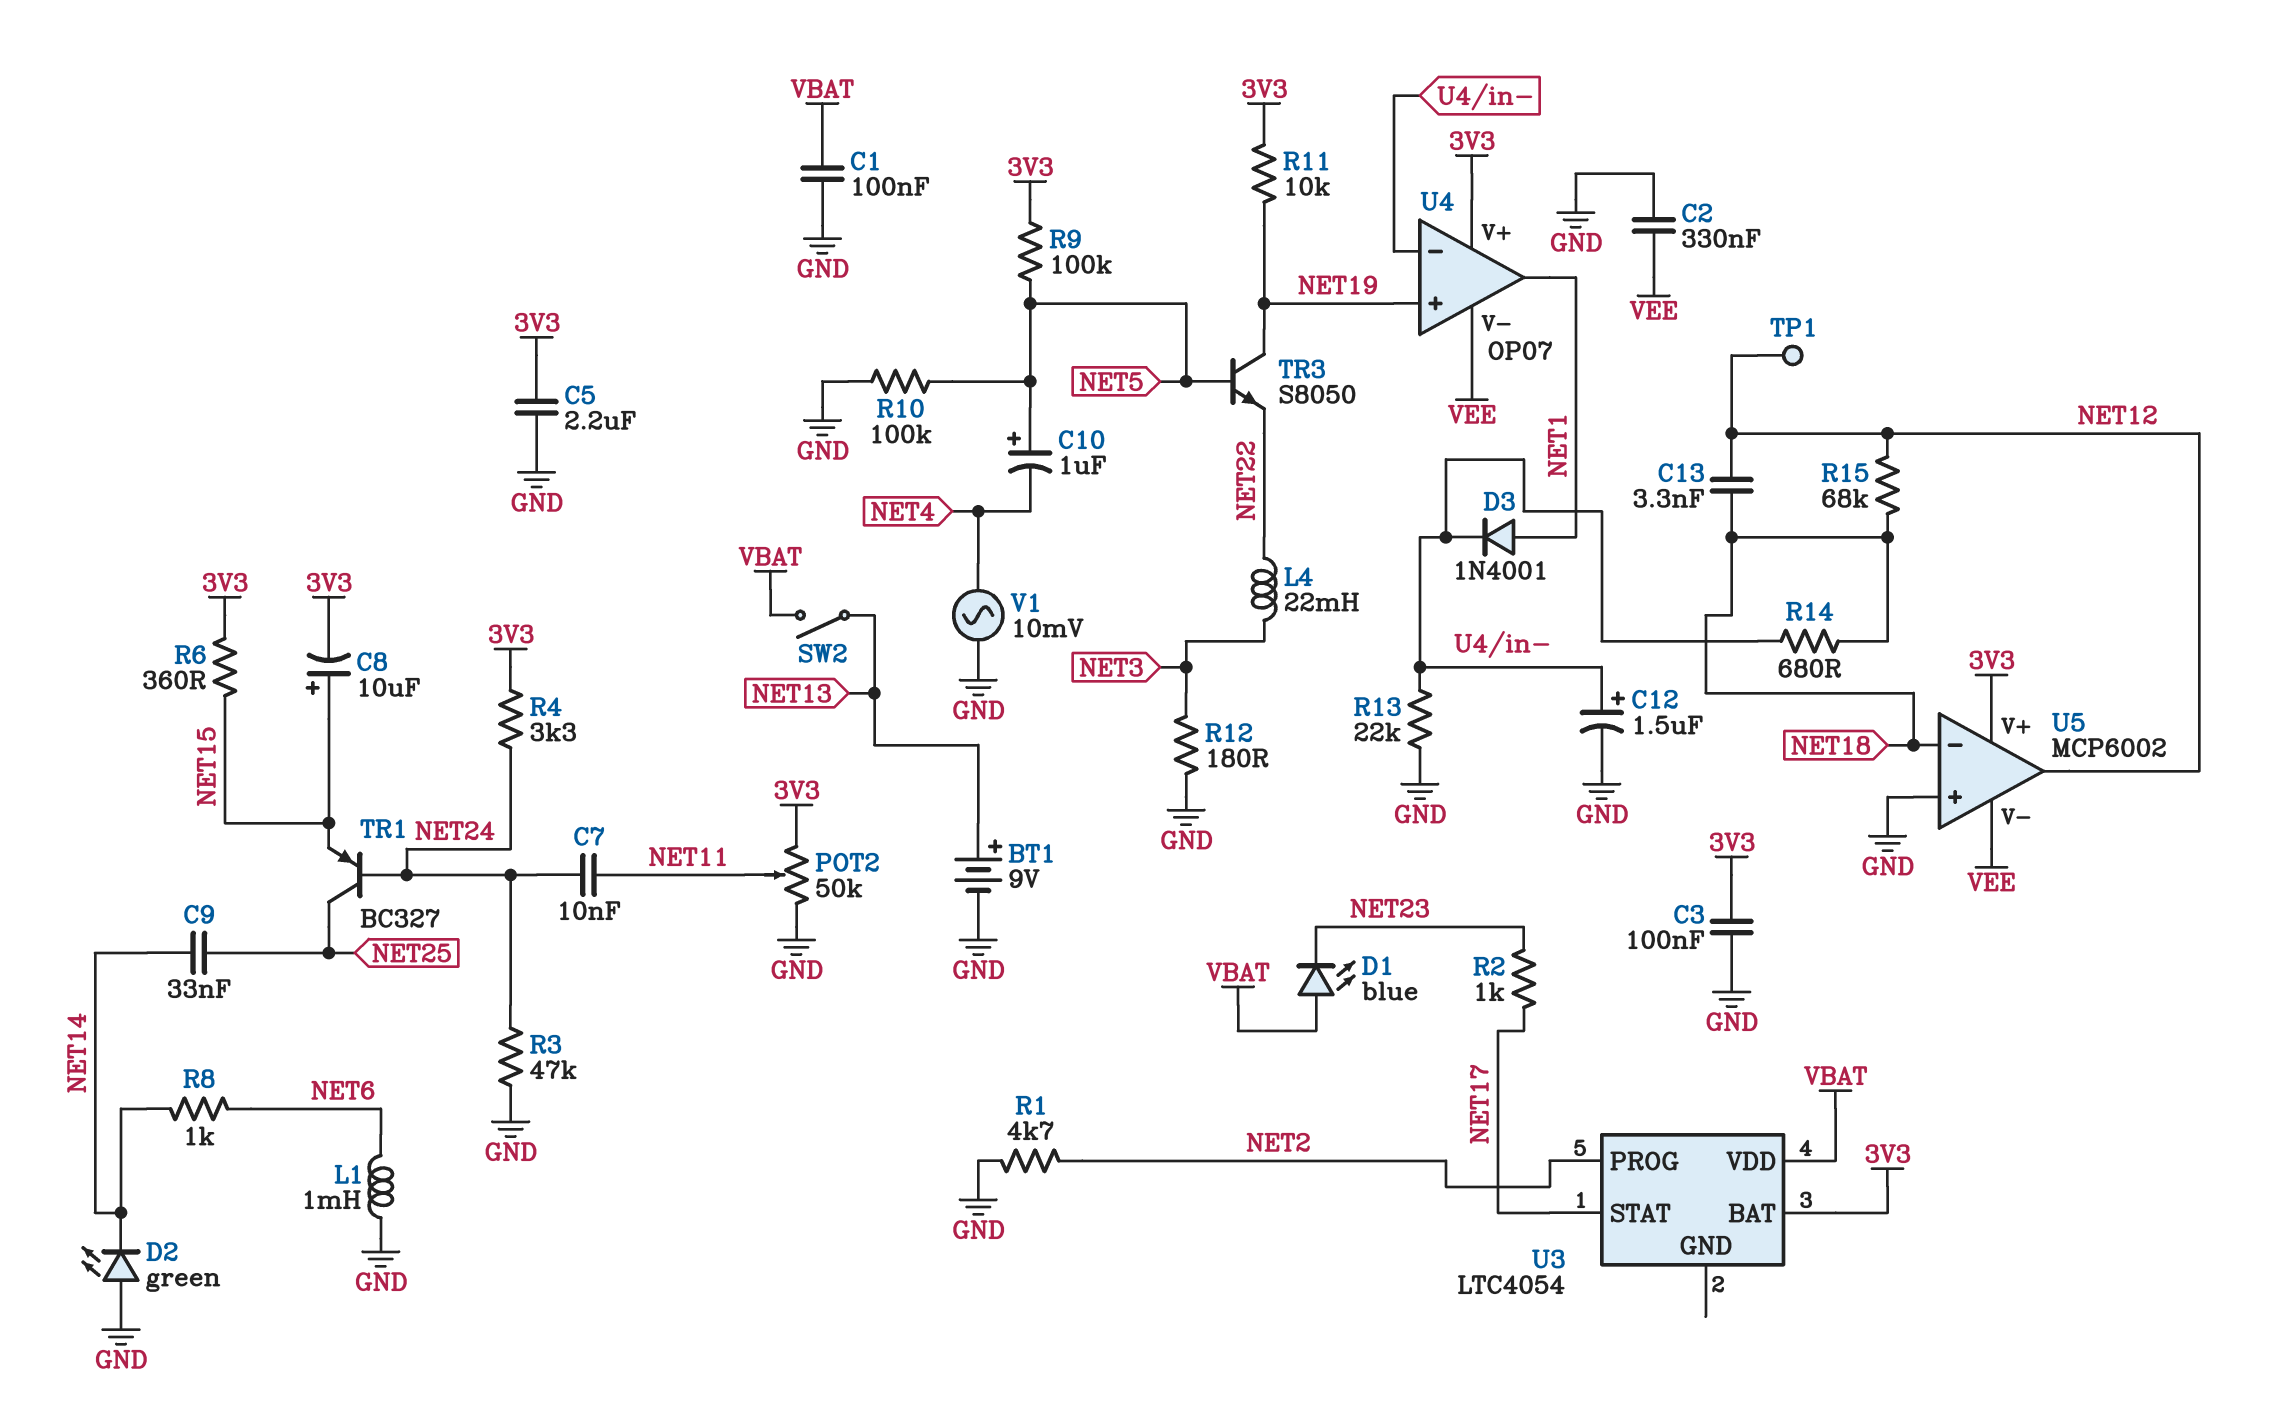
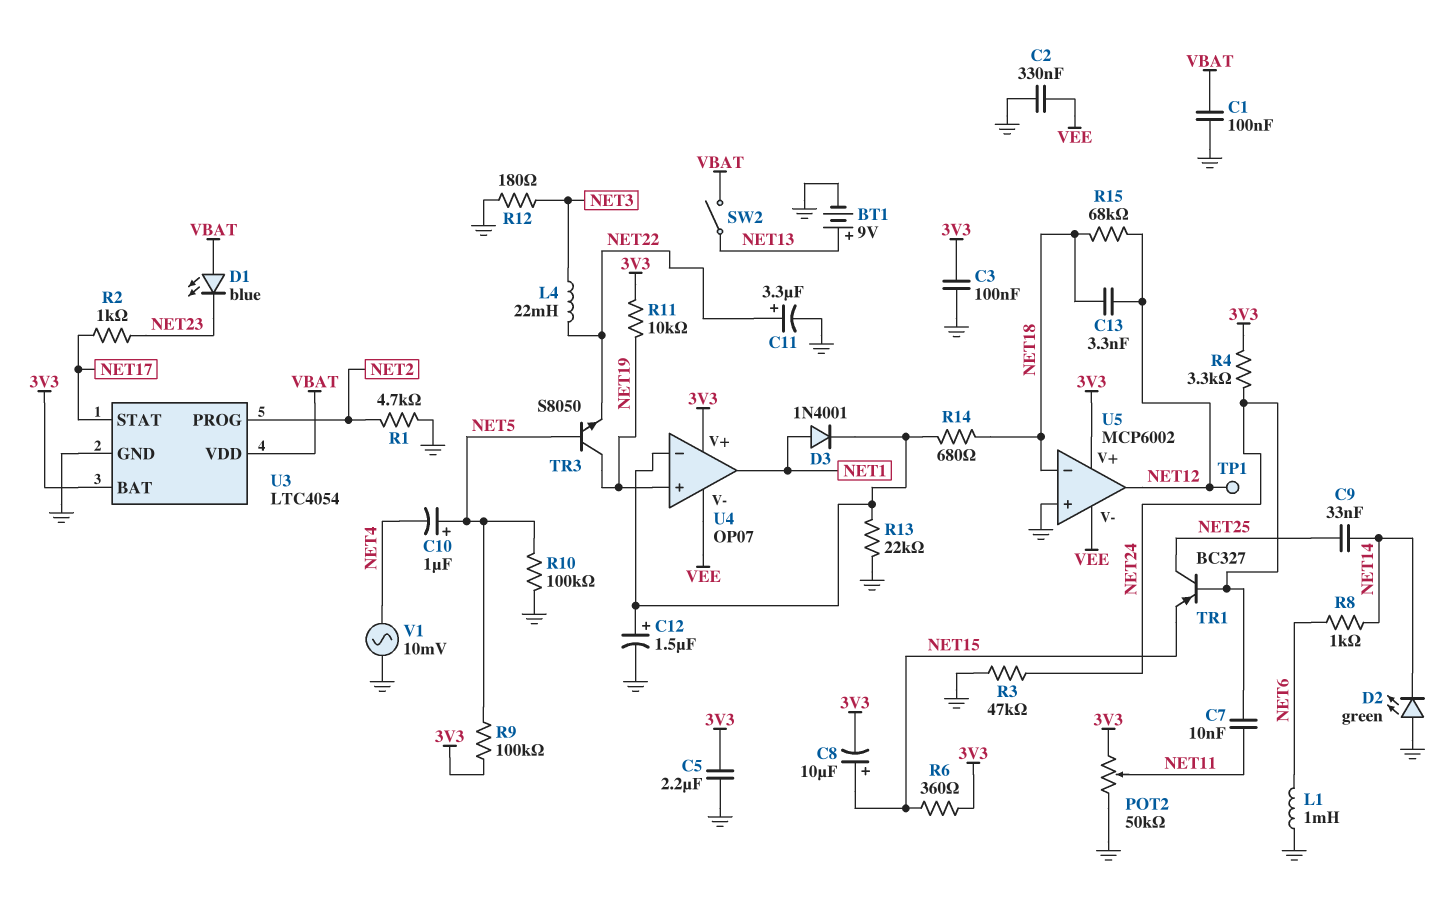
C11: none -> 3.3uF (plus NET22, minus GND)
U3 pin GND: none -> GND

